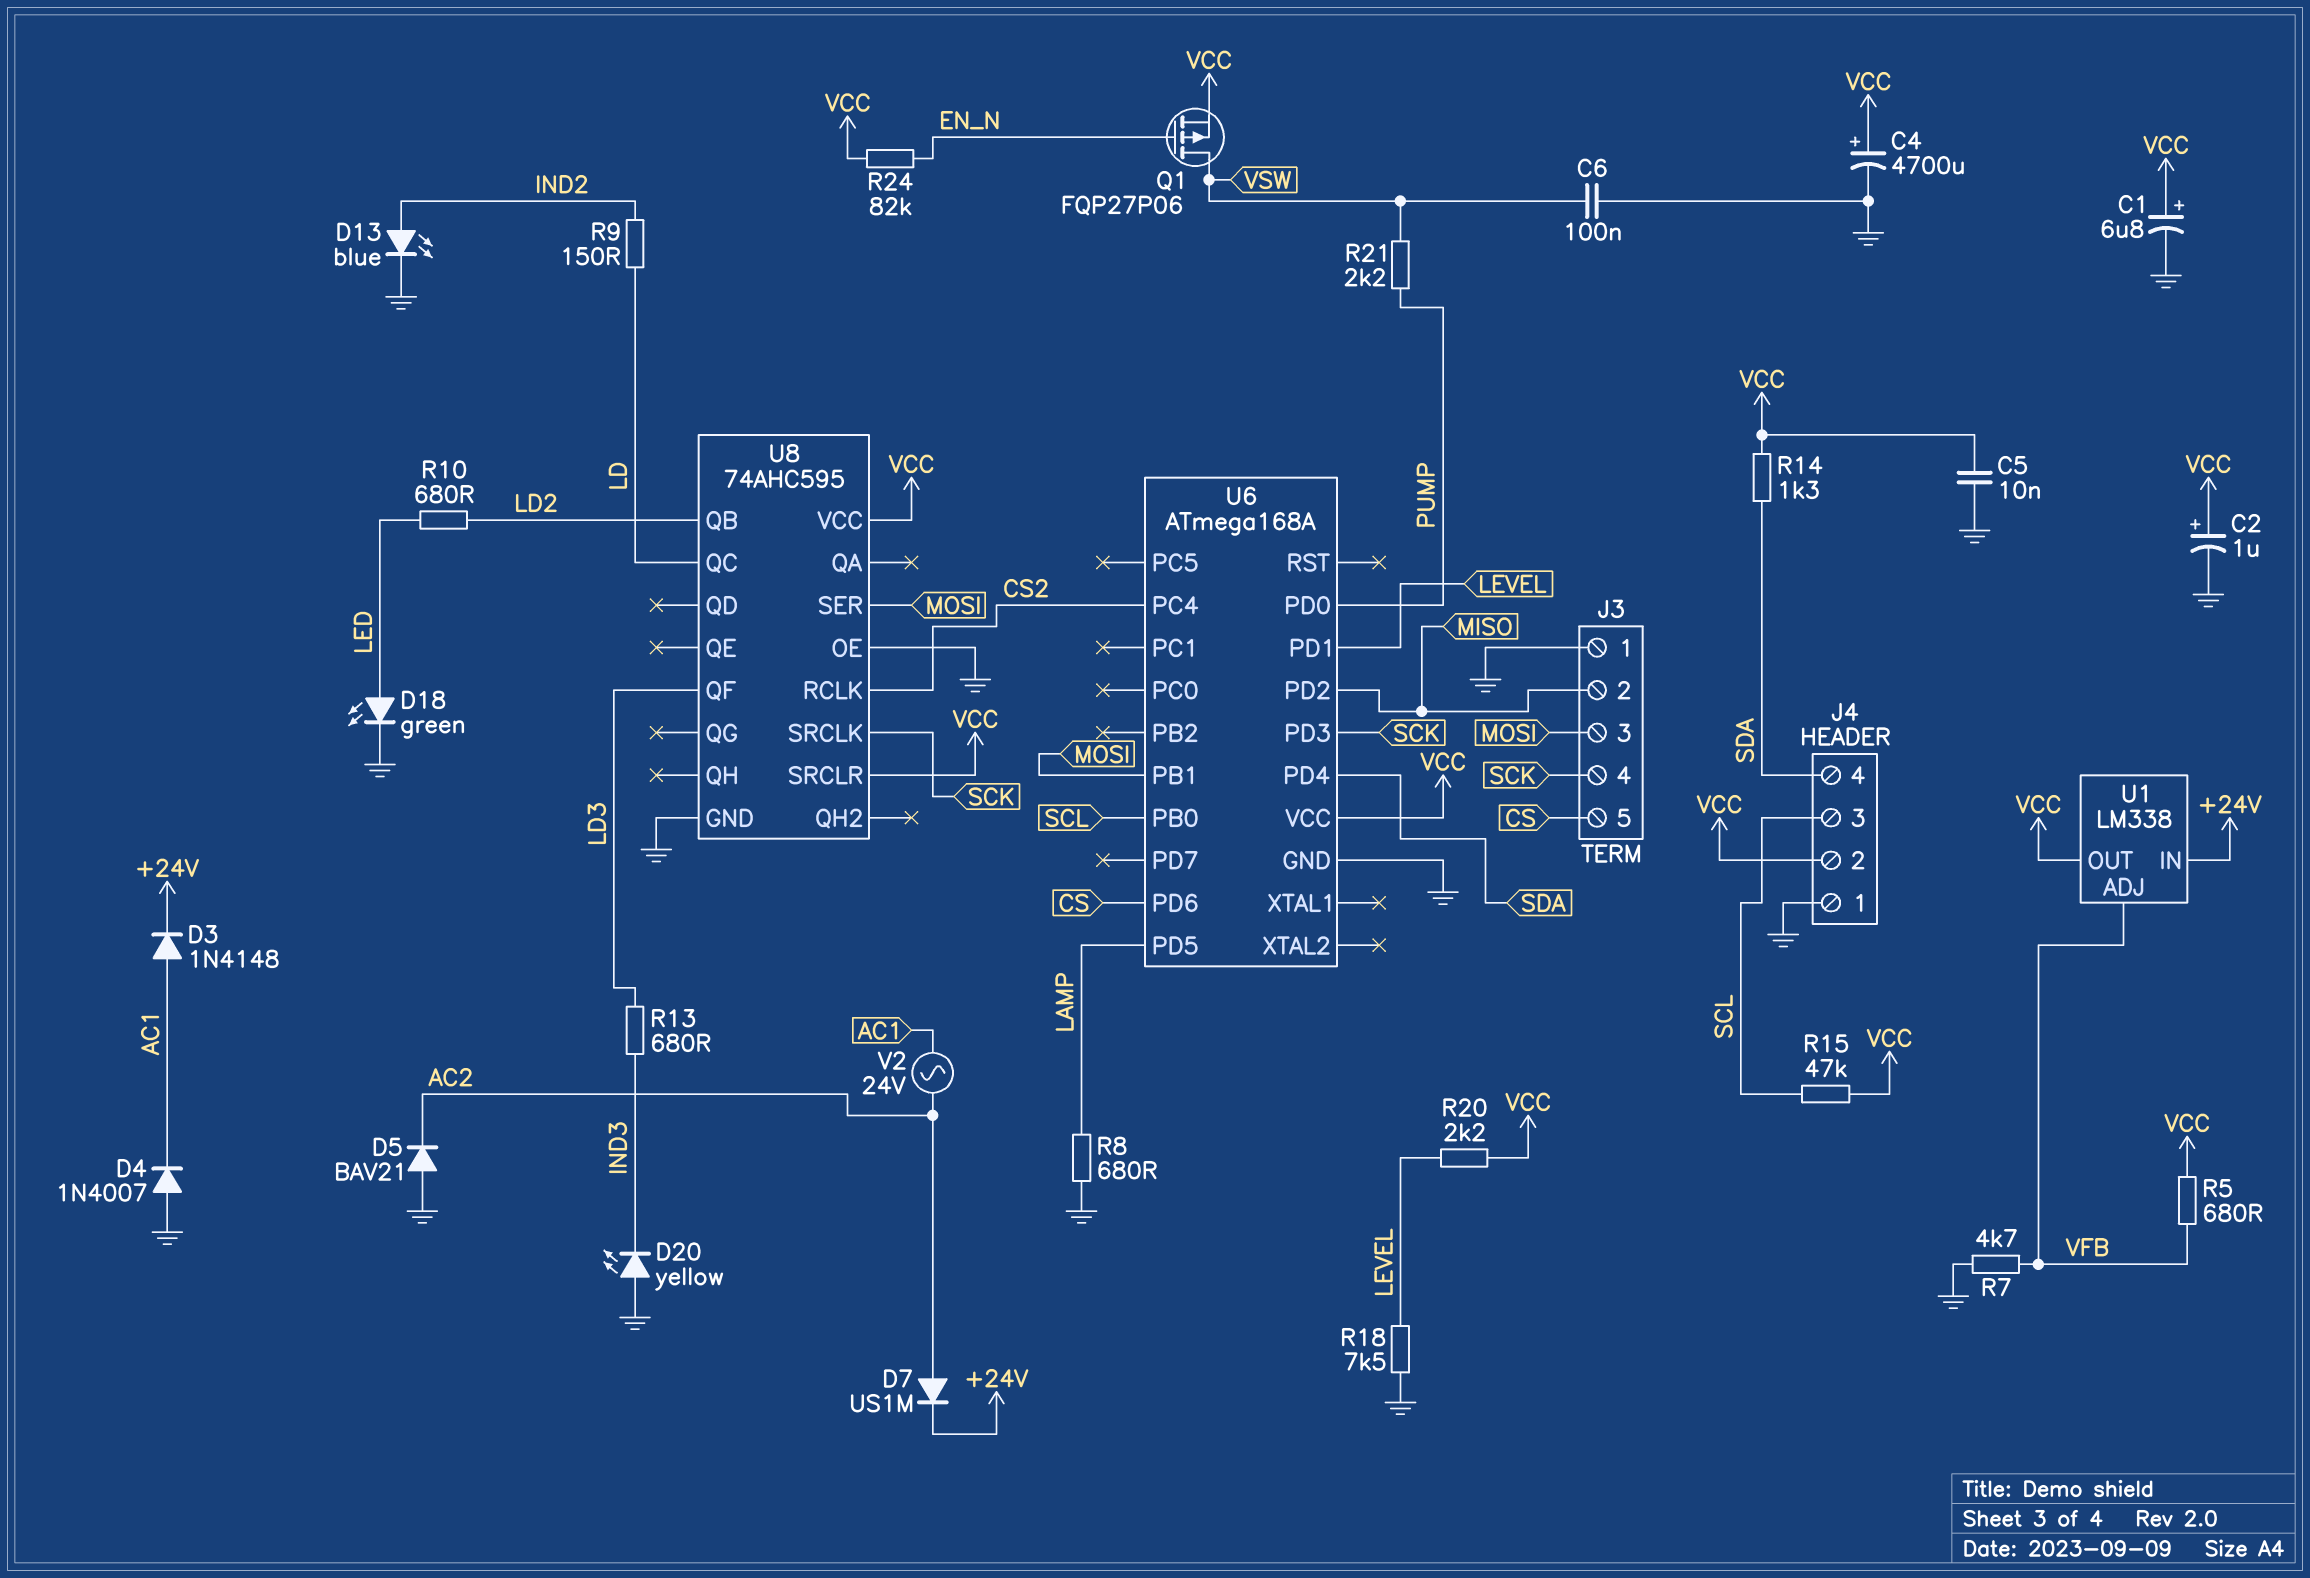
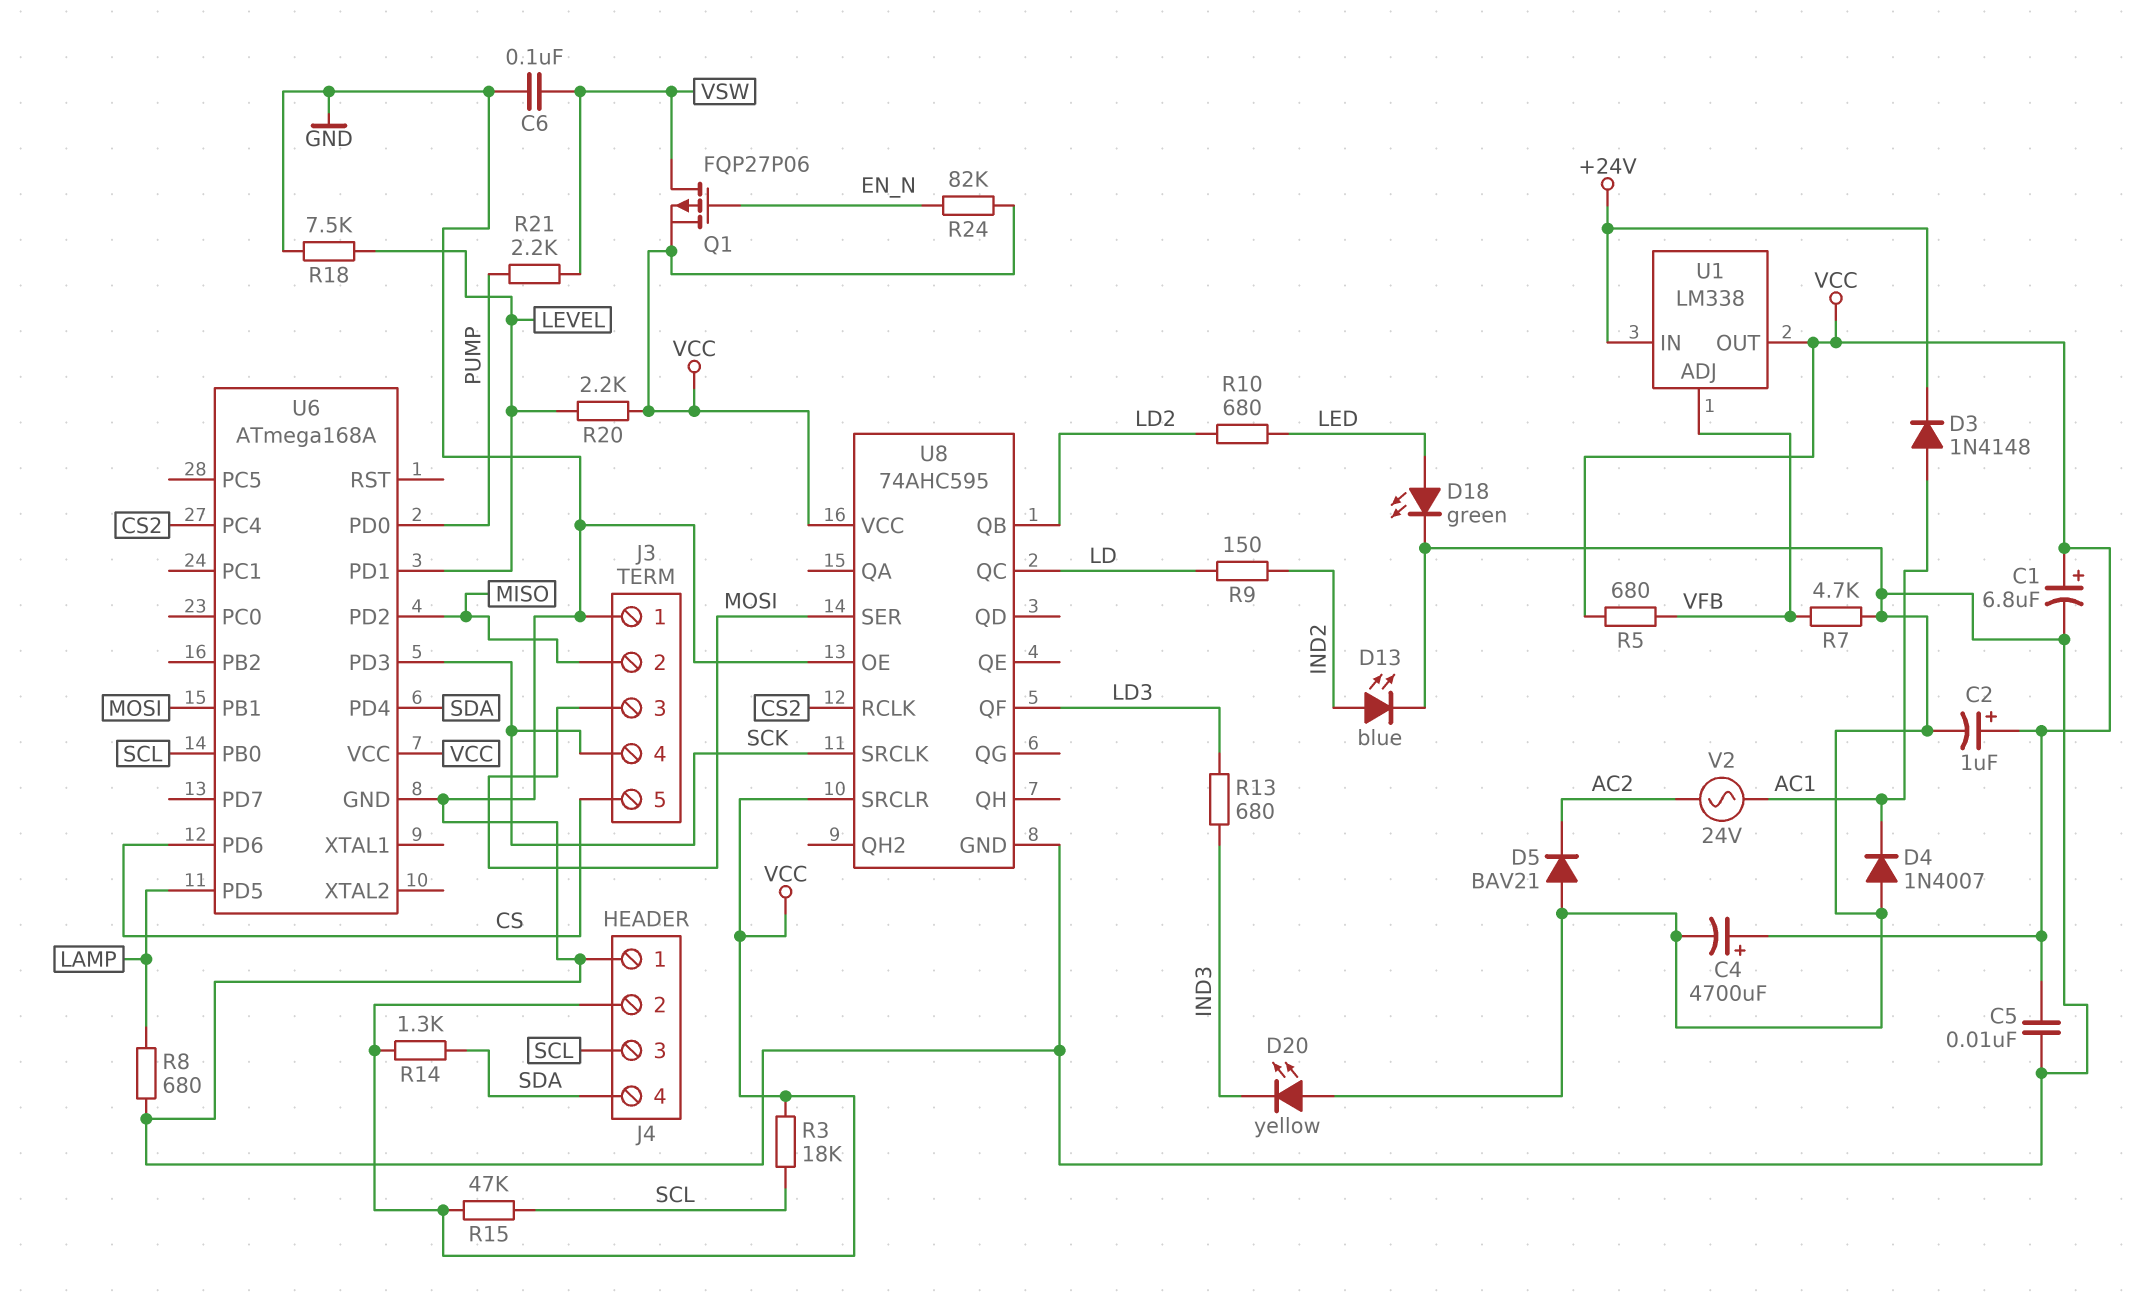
D7: diode US1M (A AC2, K +24V) -> none
R3: none -> 18k (SCL, VCC)

